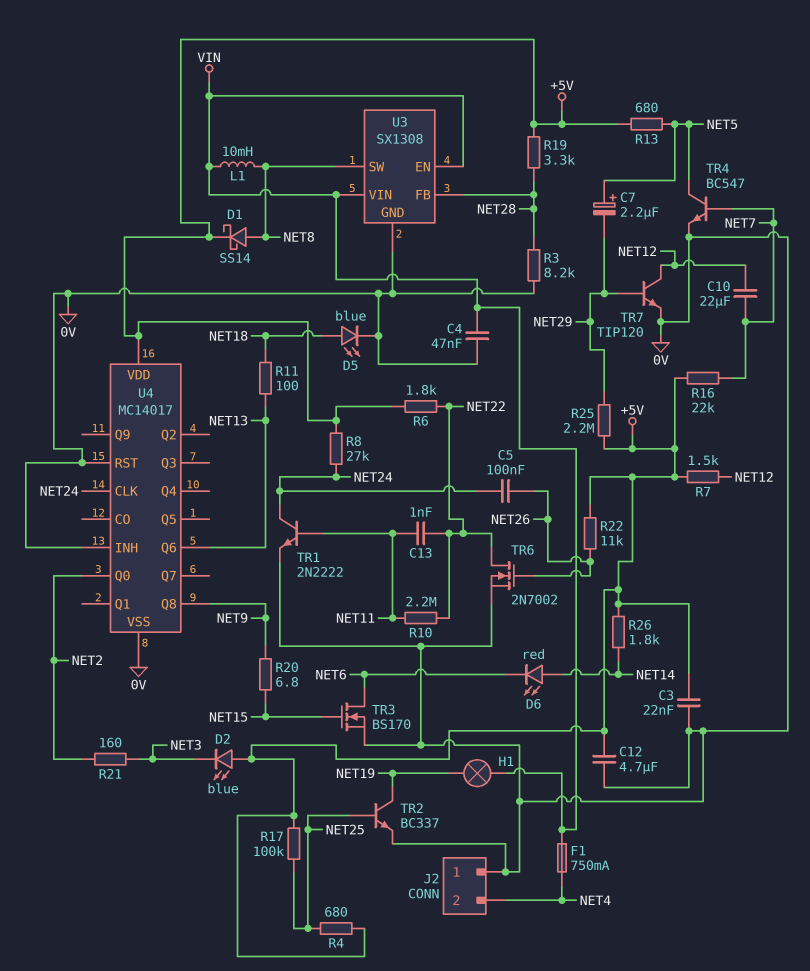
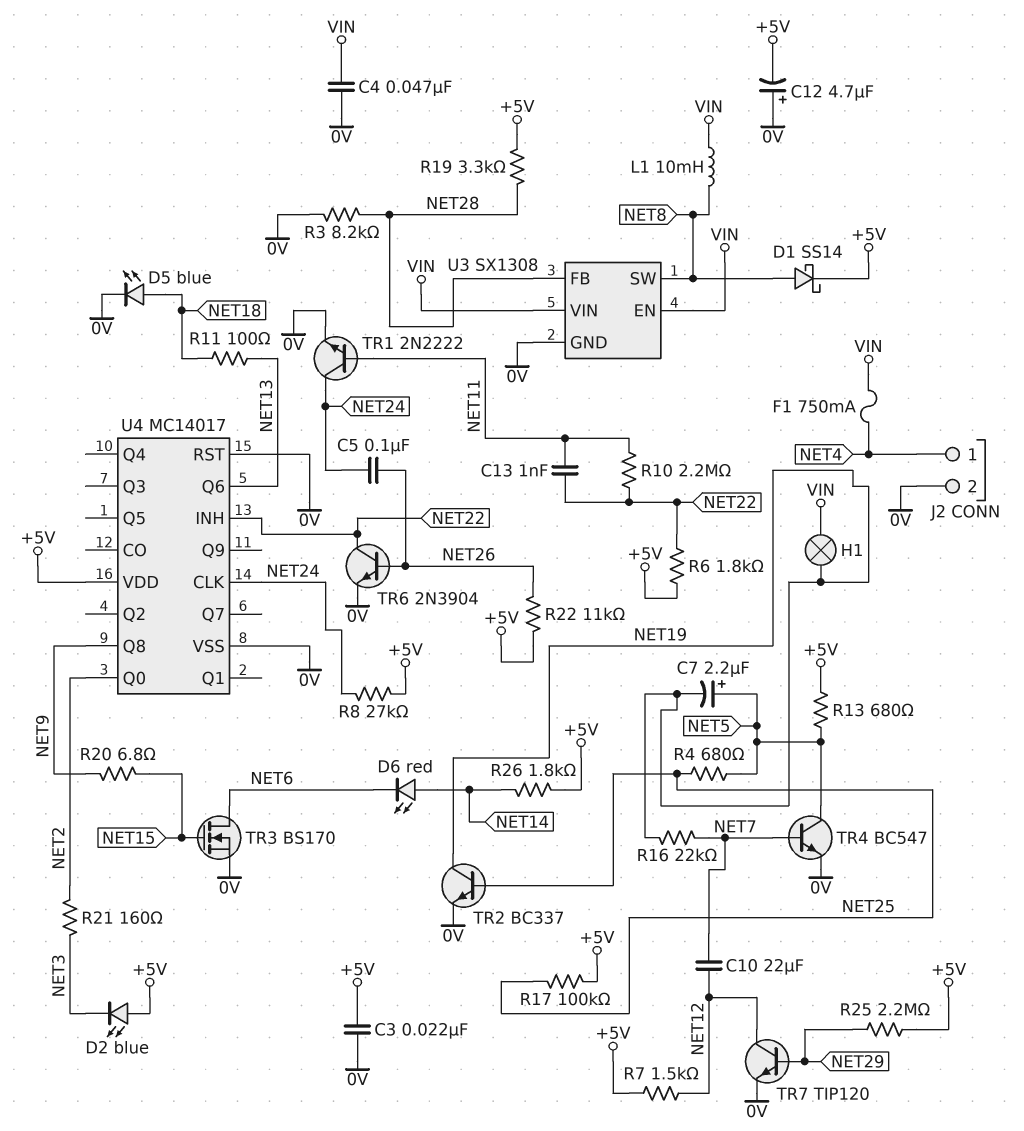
C7: 2.2uF (plus NET5, minus NET29) -> 2.2uF (plus NET5, minus NET19)
C12: 4.7uF (+5V, 0V) -> 4.7uF (plus 0V, minus +5V)
J2 pin 1: 0V -> NET4
J2 pin 2: NET4 -> 0V
R4: 680 (+5V, NET25) -> 680 (NET5, NET25)
R16: 22k (+5V, NET7) -> 22k (NET7, NET19)
TR6: NMOS 2N7002 (G NET26, D NET22, S 0V) -> NPN 2N3904 (B NET26, C NET22, E 0V)
U4 pin INH: 0V -> NET22

